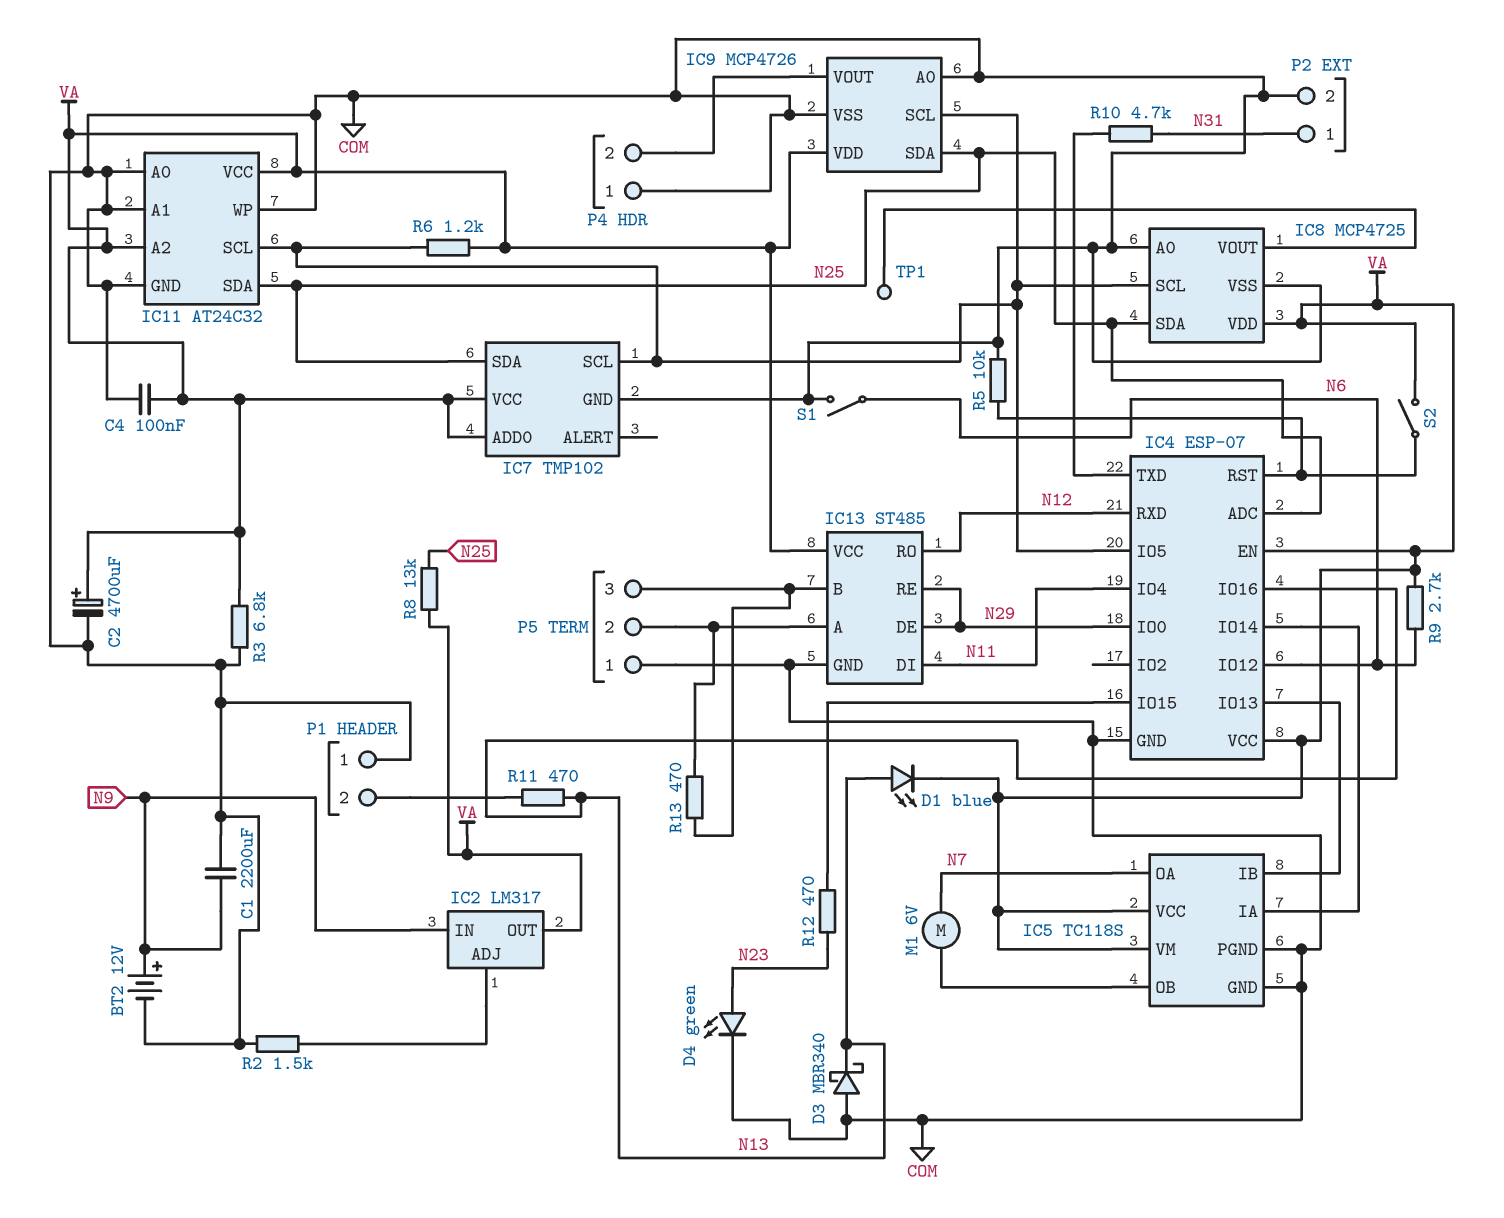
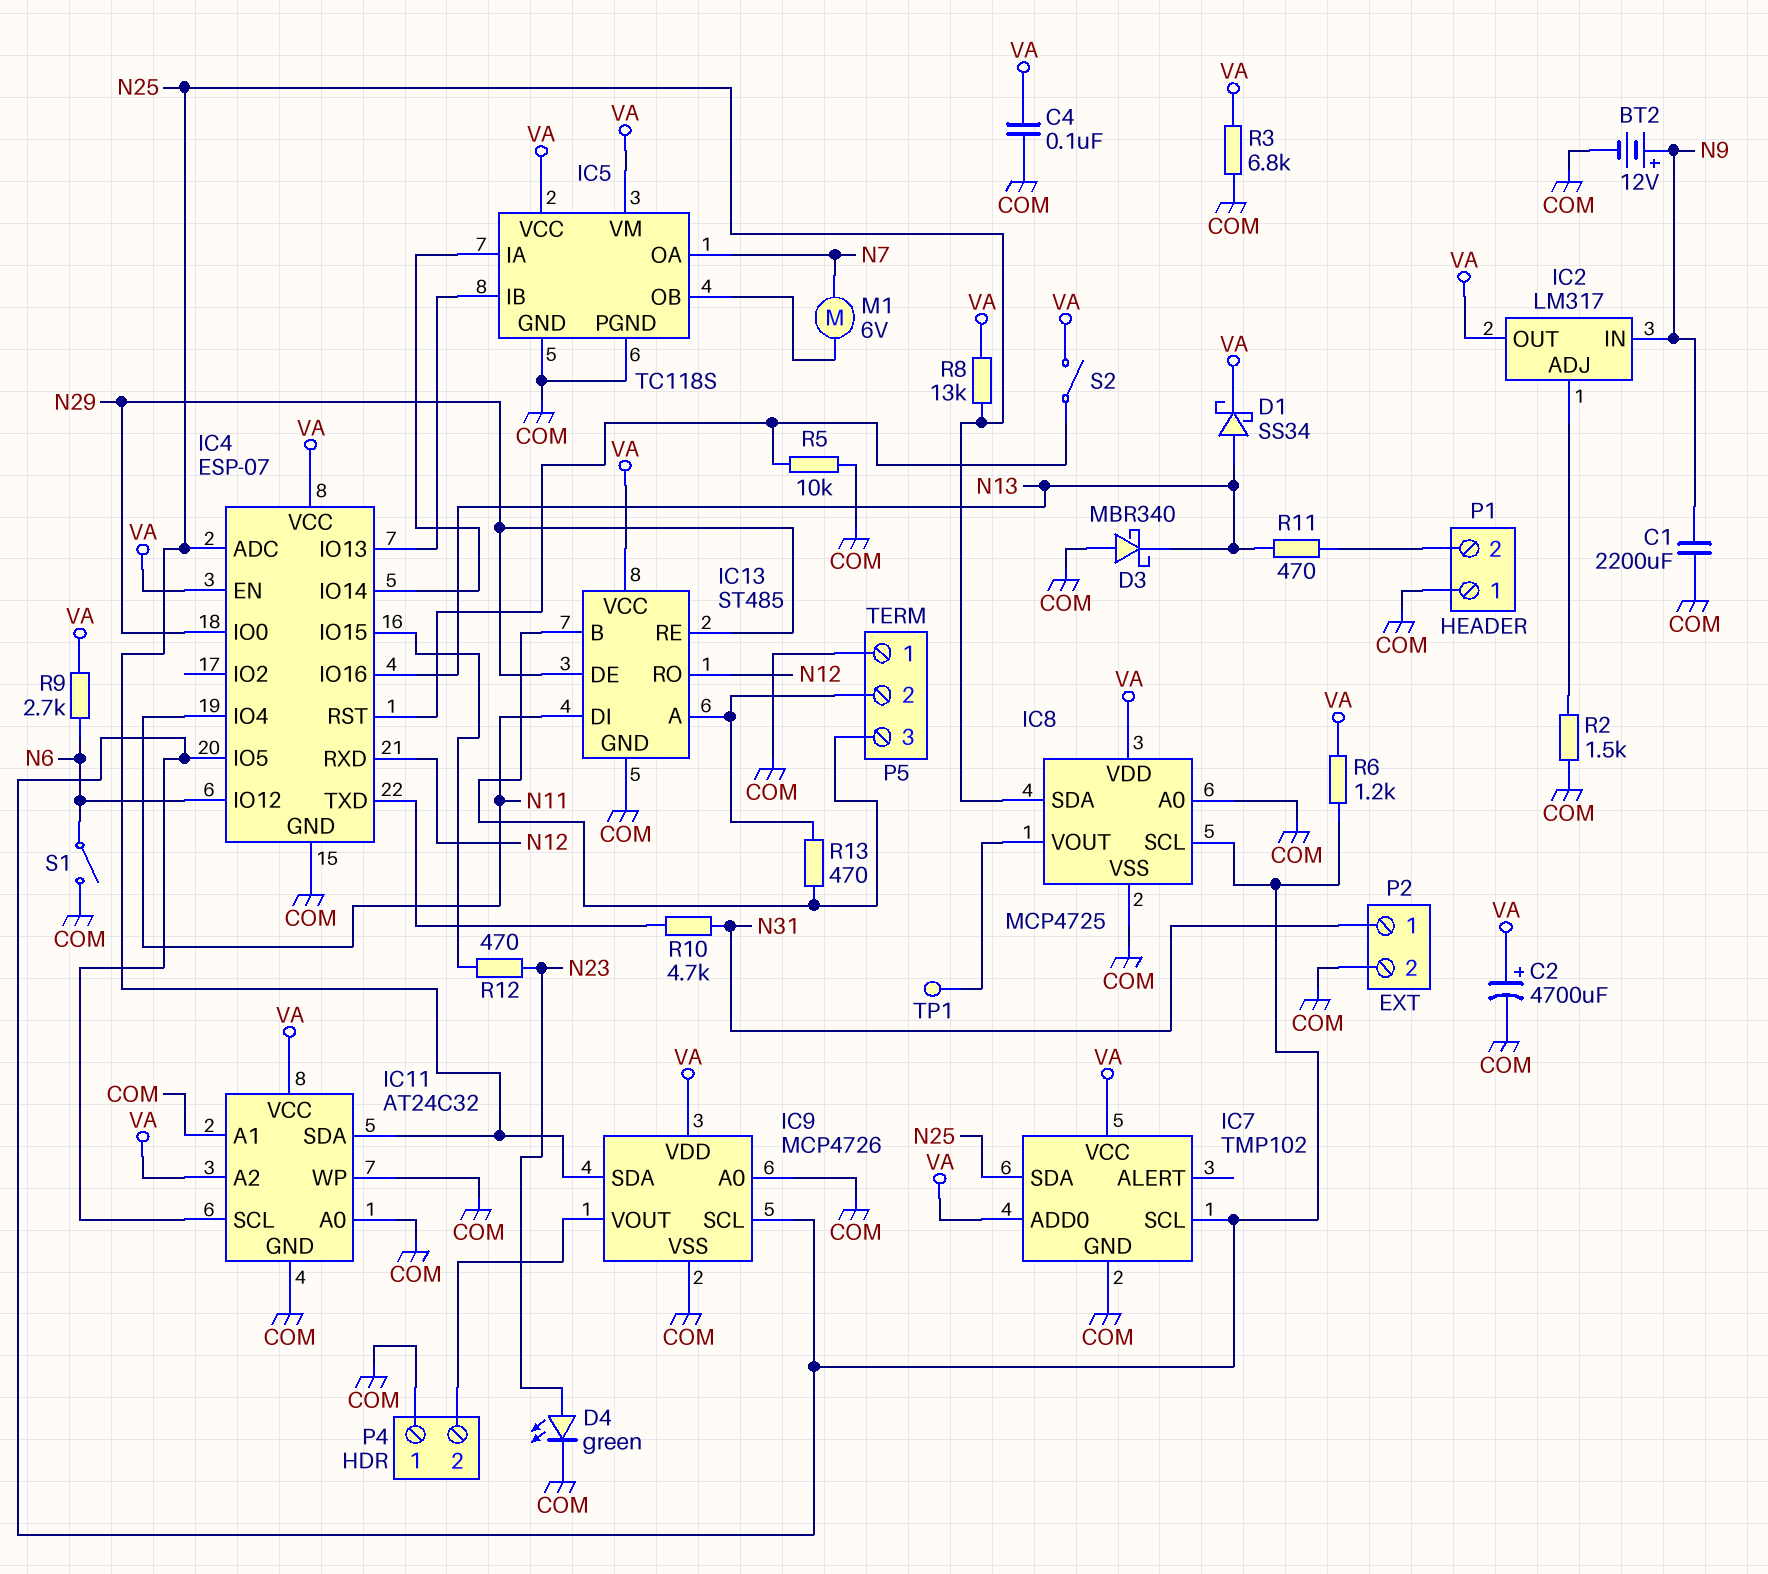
D1: LED blue (A N13, K VA) -> schottky SS34 (A N13, K VA)

